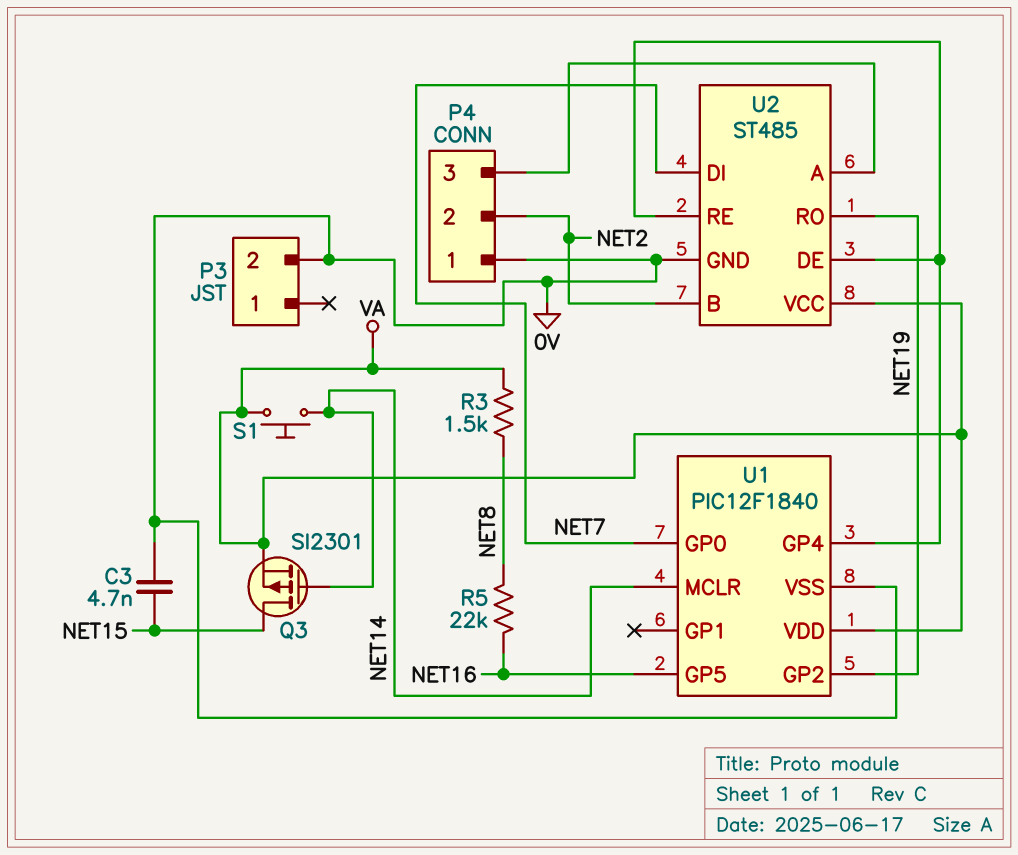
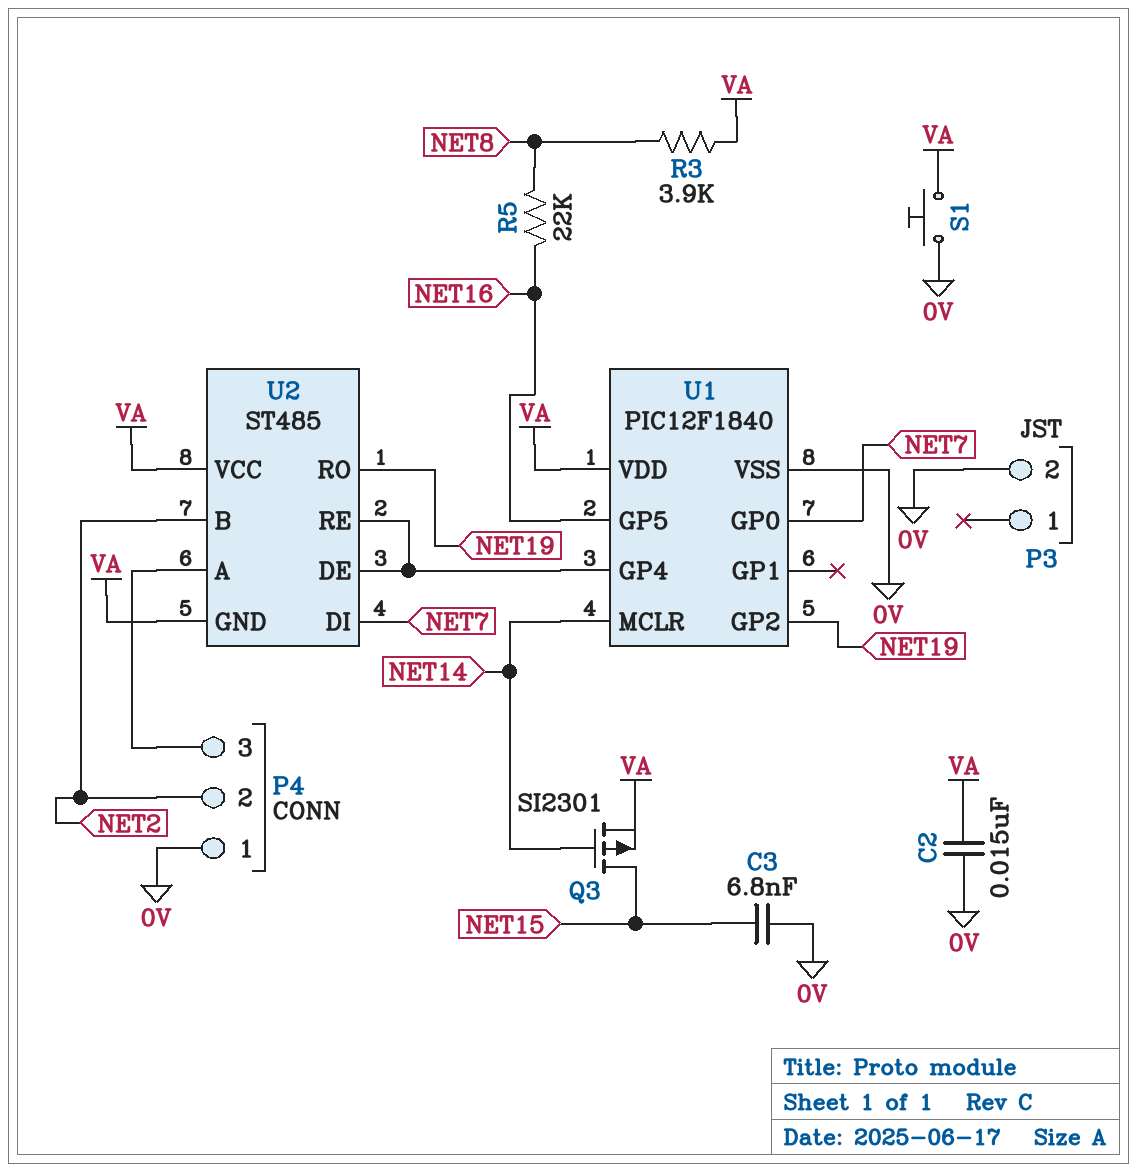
C2: none -> 15nF (0V, VA)
C3: 4.7nF (0V, NET15) -> 6.8nF (0V, NET15)
R3: 1.5k (NET8, VA) -> 3.9k (NET8, VA)
S1: button (NET14, VA) -> button (0V, VA)
U2 pin GND: 0V -> VA

